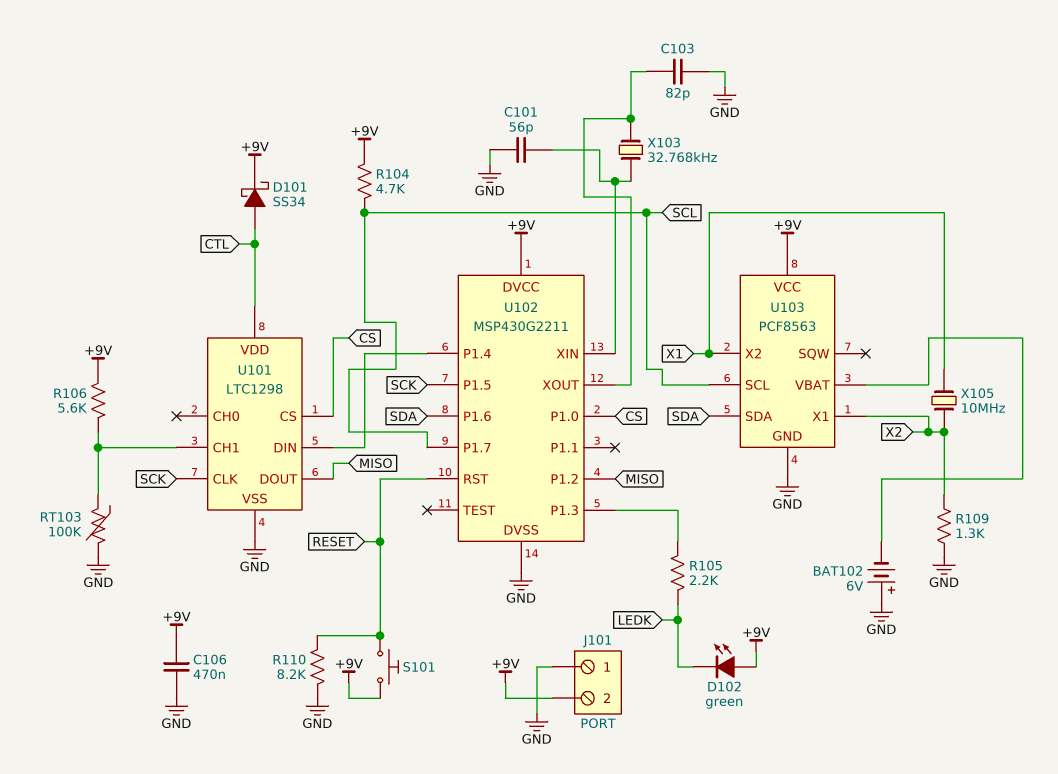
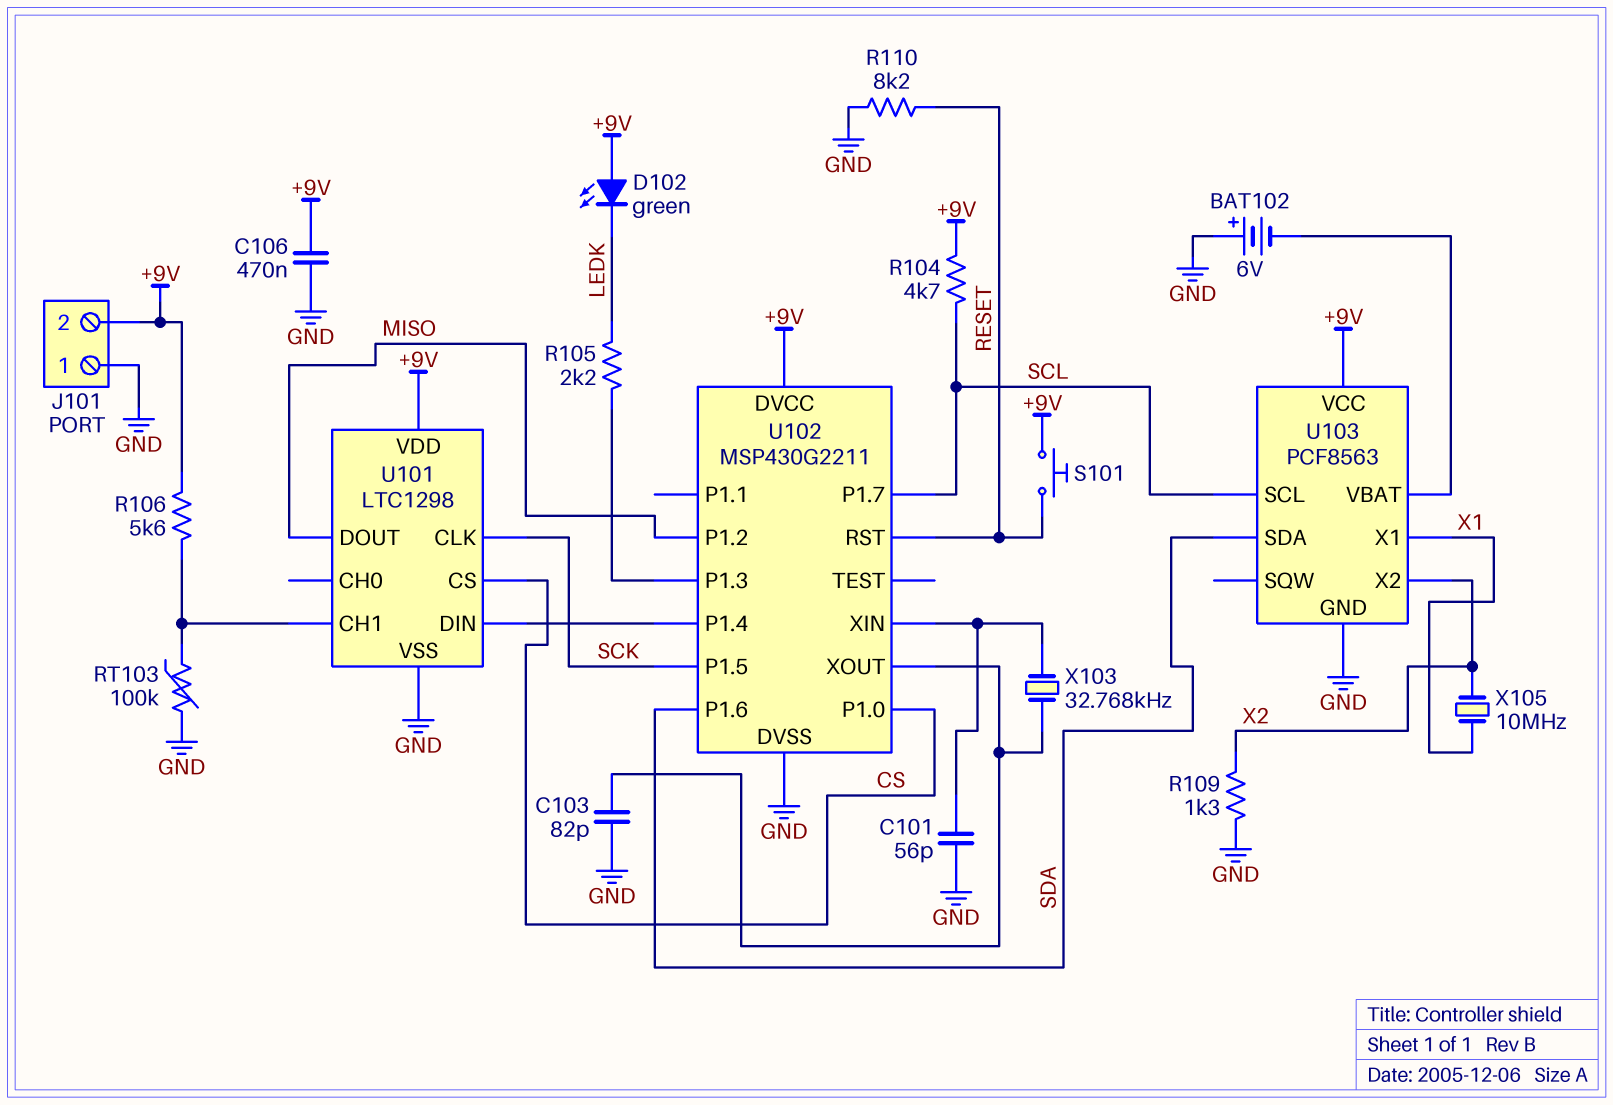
D101: schottky SS34 (A CTL, K +9V) -> none
U101 pin VDD: CTL -> +9V
U103 pin X1: X2 -> X1
U103 pin X2: X1 -> X2

